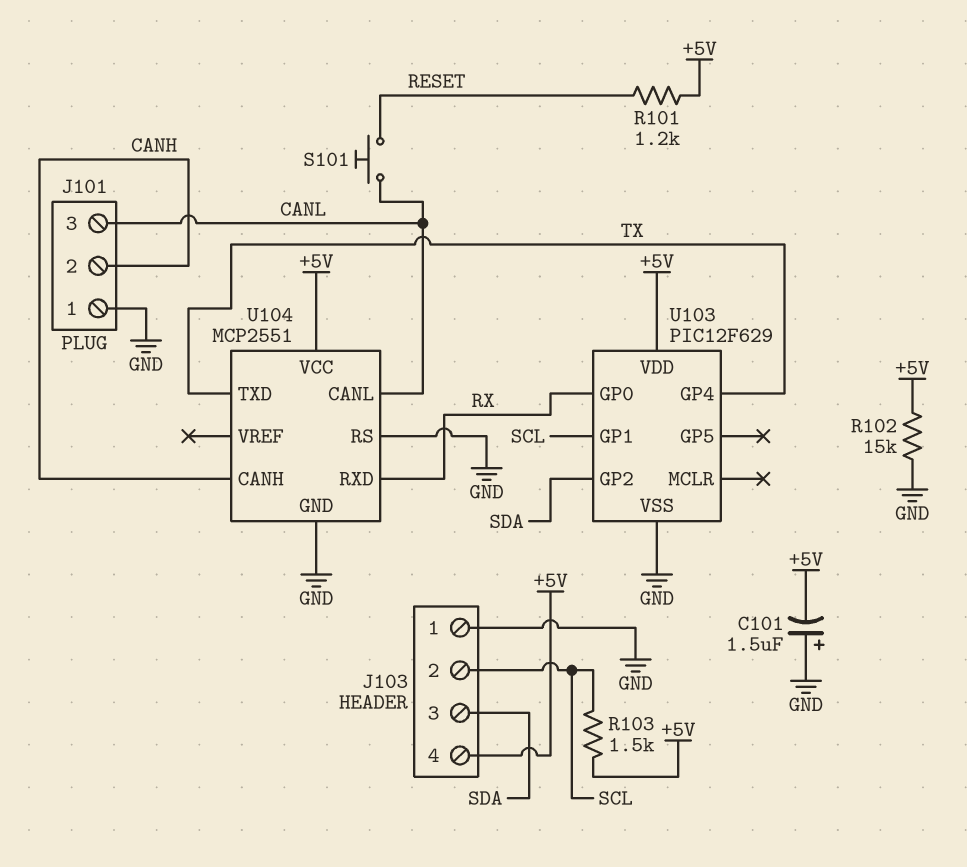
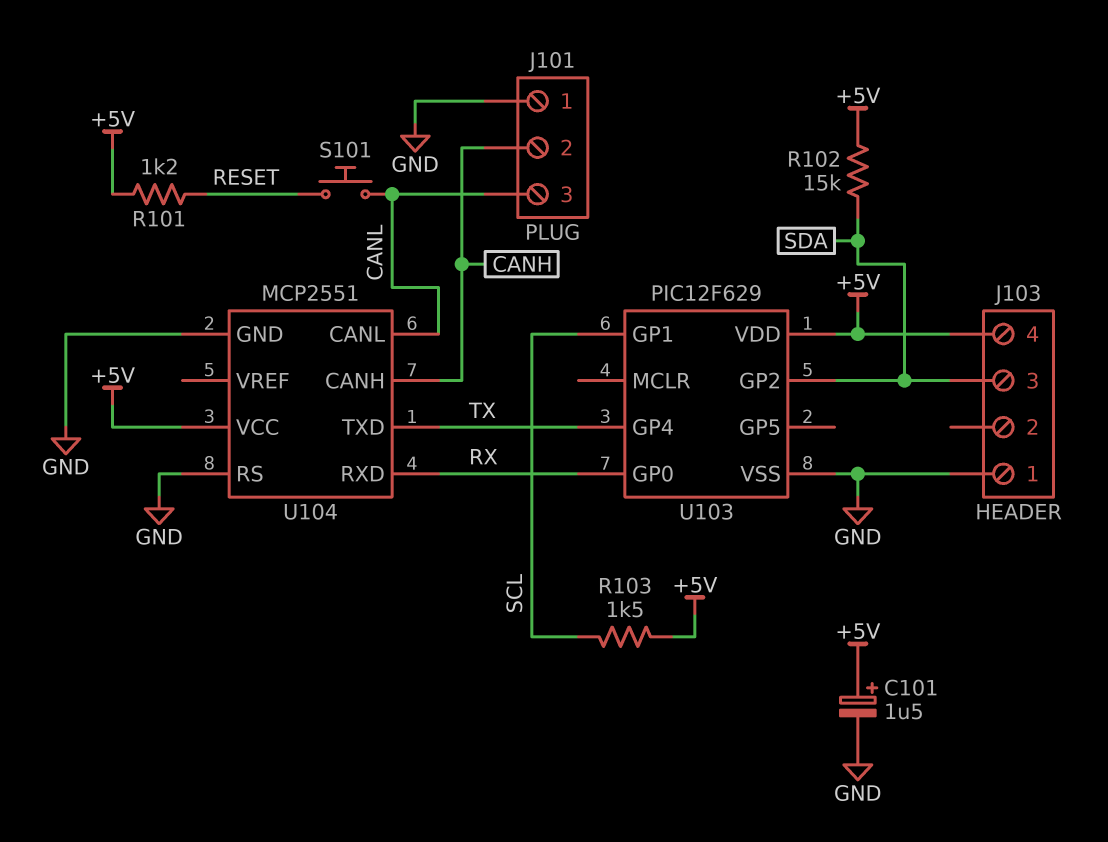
C101: 1.5uF (plus GND, minus +5V) -> 1.5uF (plus +5V, minus GND)
J103 pin 2: SCL -> none
R102: 15k (+5V, GND) -> 15k (+5V, SDA)

